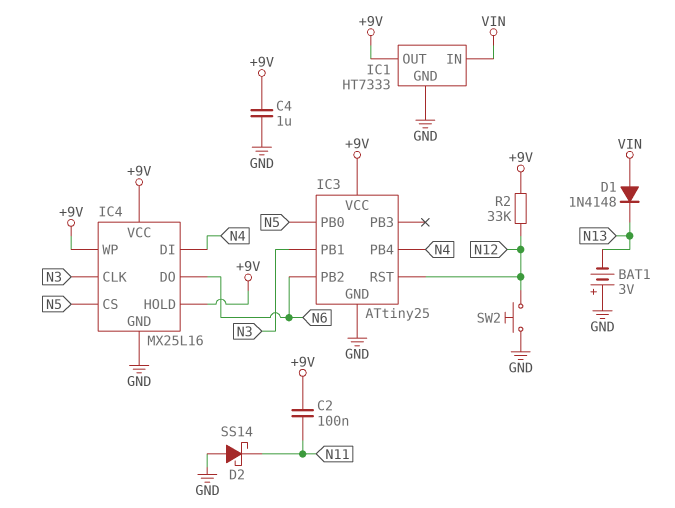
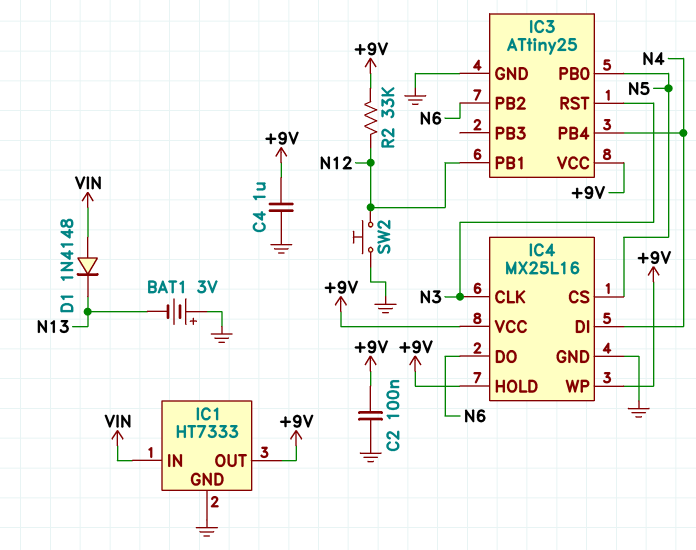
C2: 100nF (+9V, N11) -> 100nF (+9V, GND)
D2: schottky SS14 (A GND, K N11) -> none
IC3 pin PB1: N3 -> N12
IC3 pin RST: N12 -> N3

